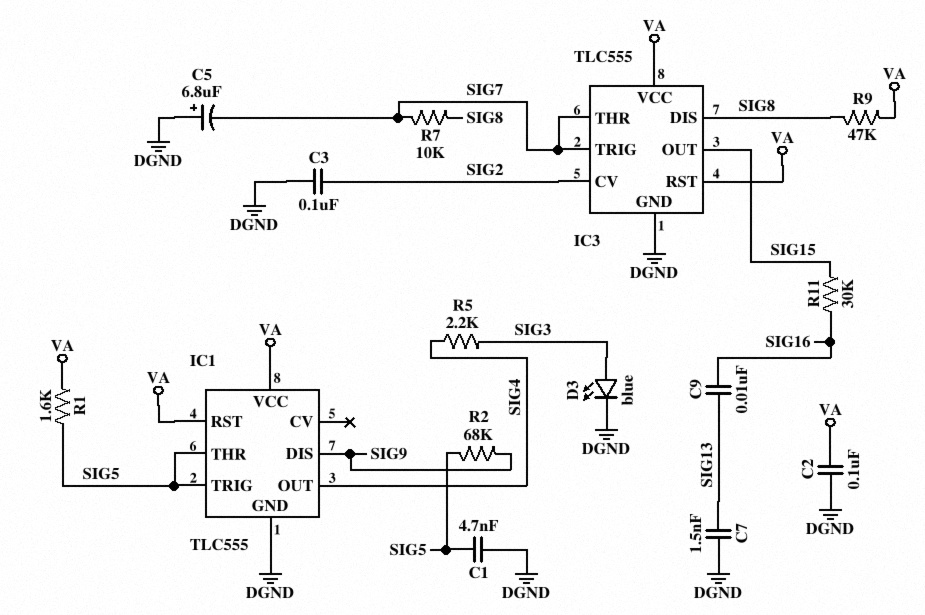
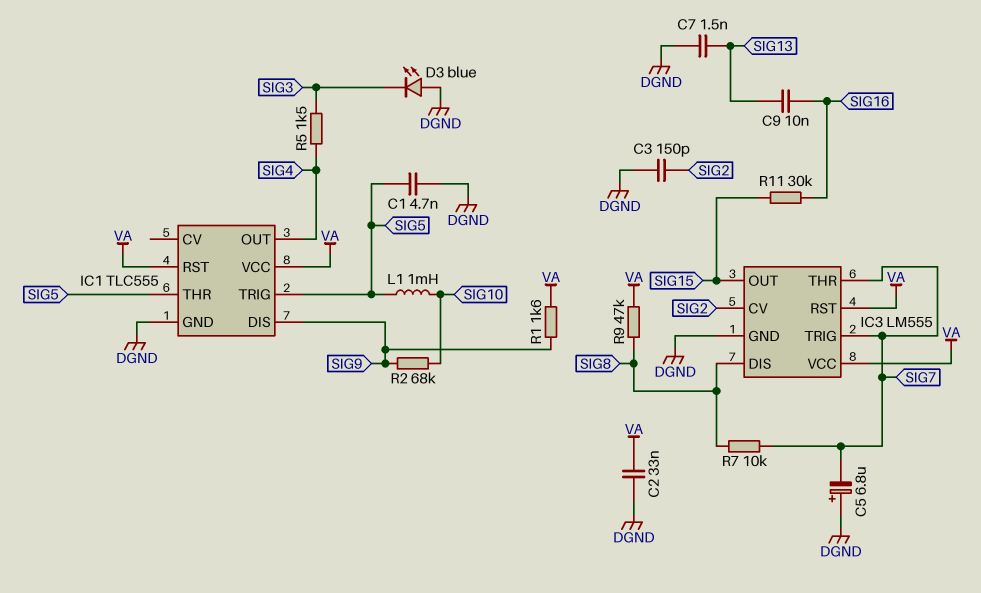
C2: 100nF (DGND, VA) -> 33nF (DGND, VA)
C3: 100nF (DGND, SIG2) -> 150pF (DGND, SIG2)
D3: LED blue (A SIG3, K DGND) -> LED blue (A DGND, K SIG3)
IC3: TLC555 -> LM555
L1: none -> 1mH (SIG5, SIG10)
R1: 1.6k (SIG5, VA) -> 1.6k (SIG9, VA)
R2: 68k (SIG5, SIG9) -> 68k (SIG9, SIG10)
R5: 2.2k (SIG3, SIG4) -> 1.5k (SIG3, SIG4)

